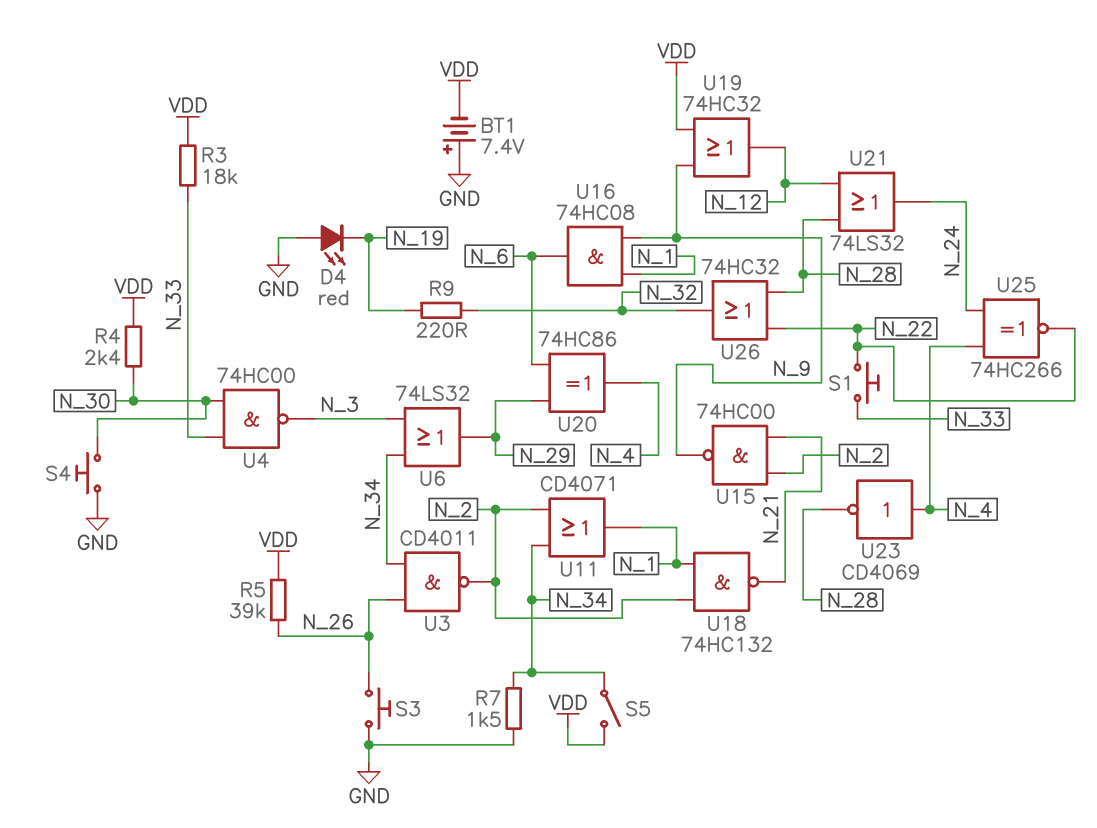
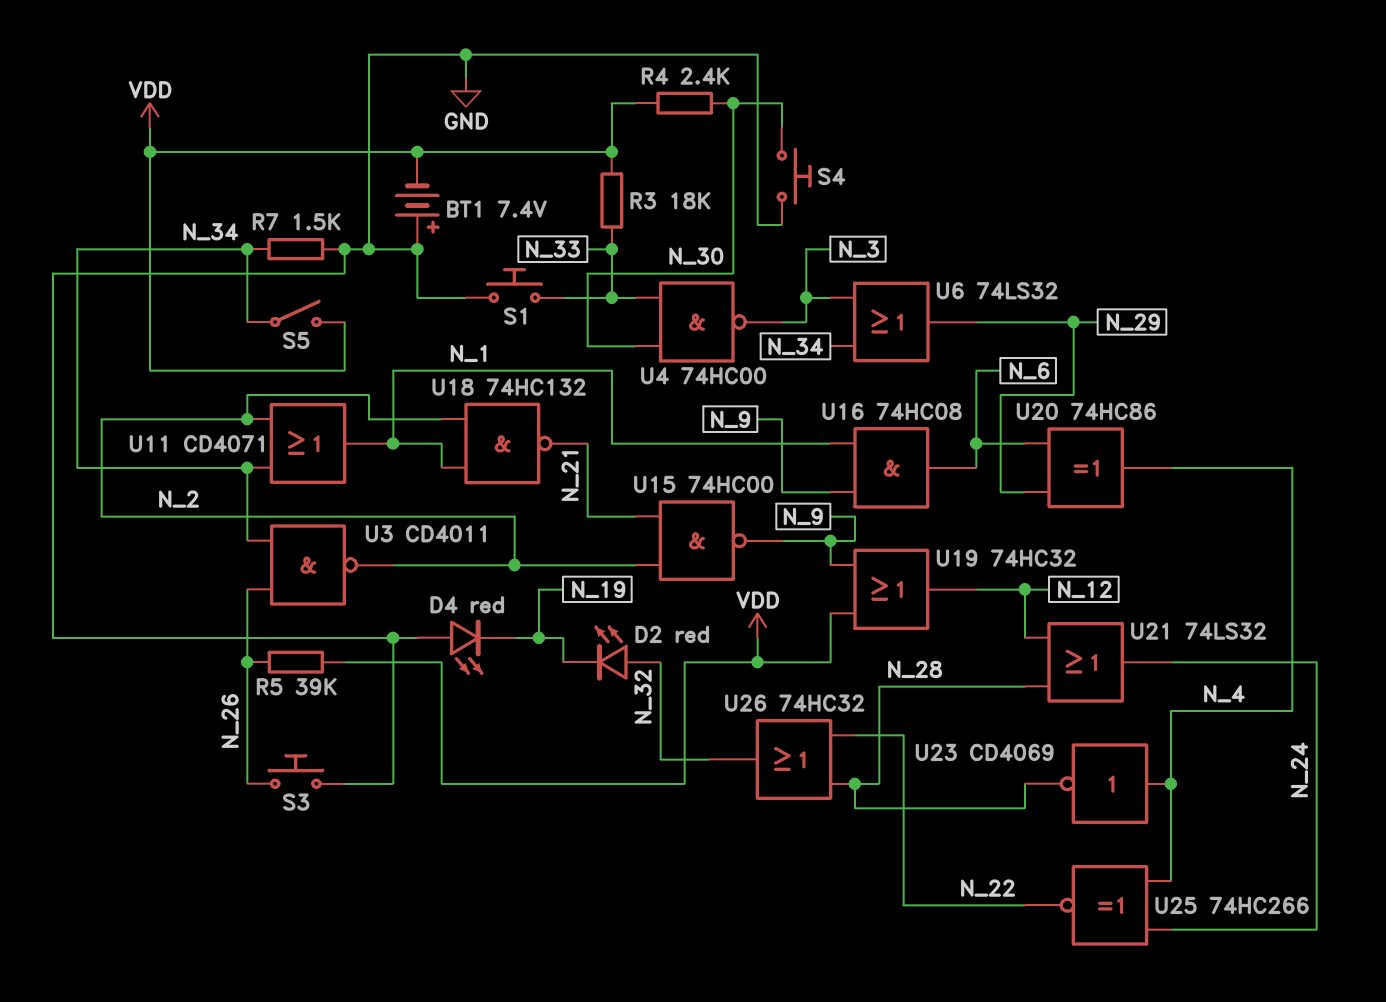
D2: none -> LED red (A N_32, K N_19)
R9: 220 (N_19, N_32) -> none
S1: button (N_22, N_33) -> button (GND, N_33)

